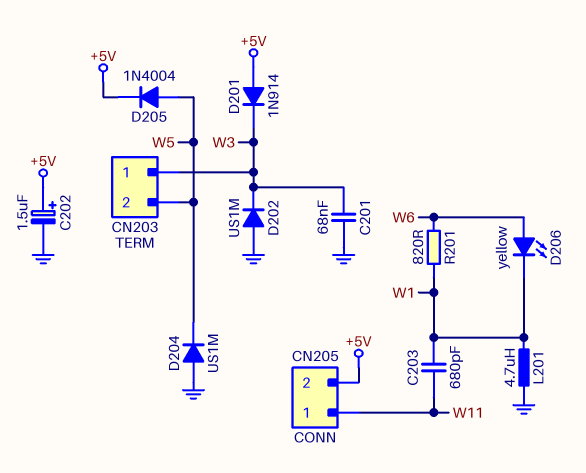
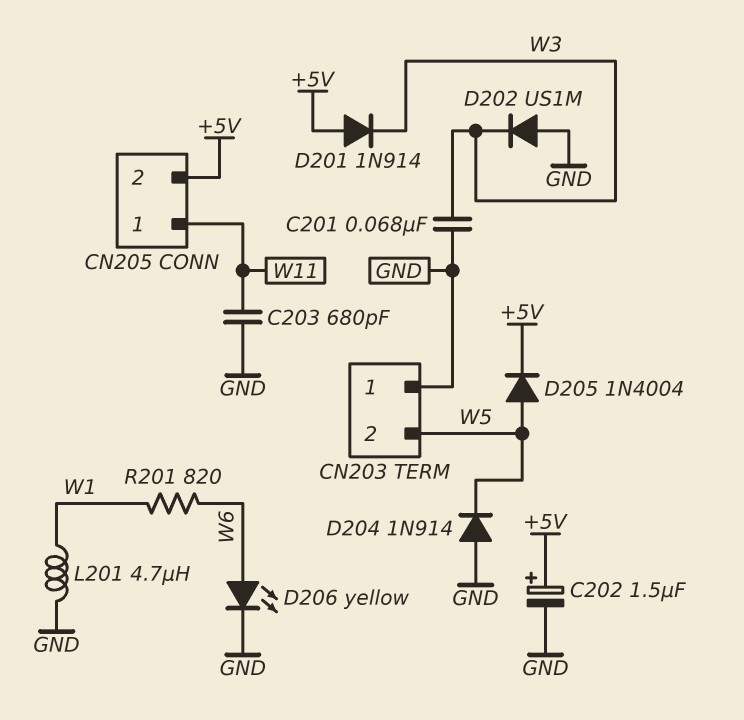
C203: 680pF (W1, W11) -> 680pF (GND, W11)
CN203 pin 1: W3 -> GND
D204: diode US1M (A GND, K W5) -> diode 1N914 (A GND, K W5)
D206: LED yellow (A W6, K W1) -> LED yellow (A W6, K GND)

